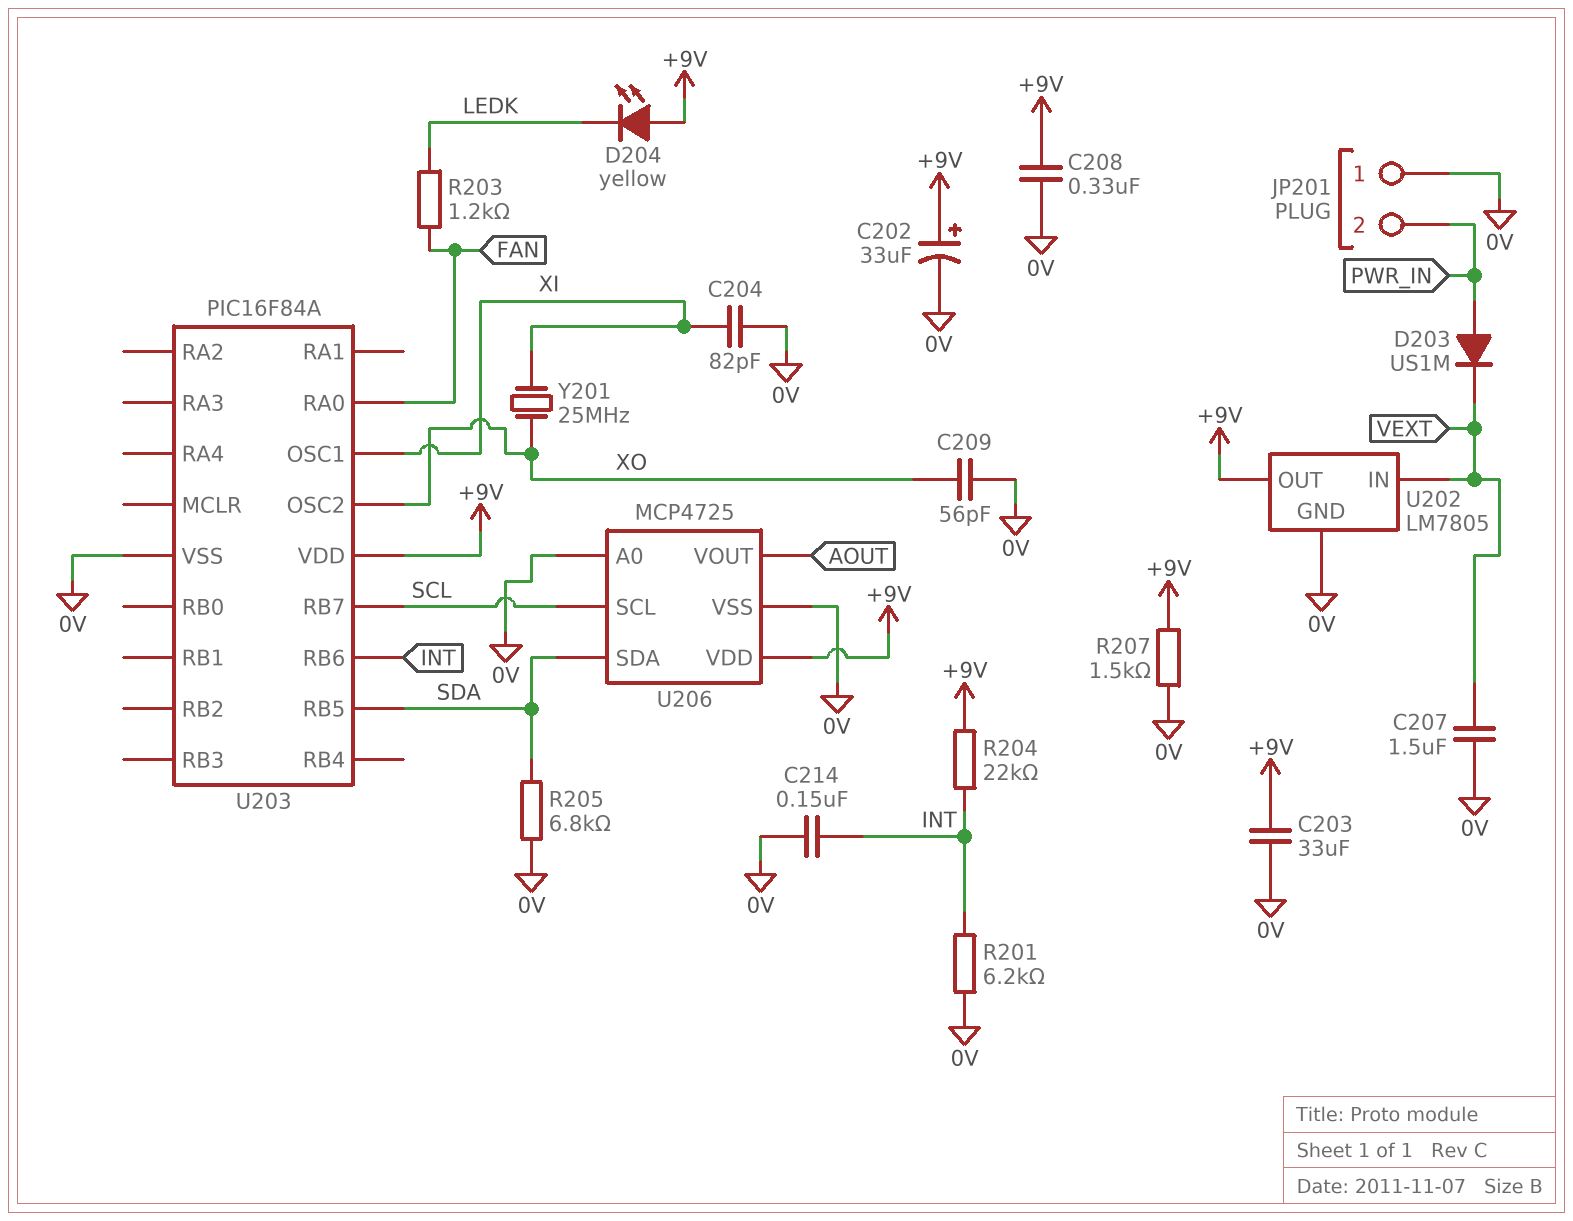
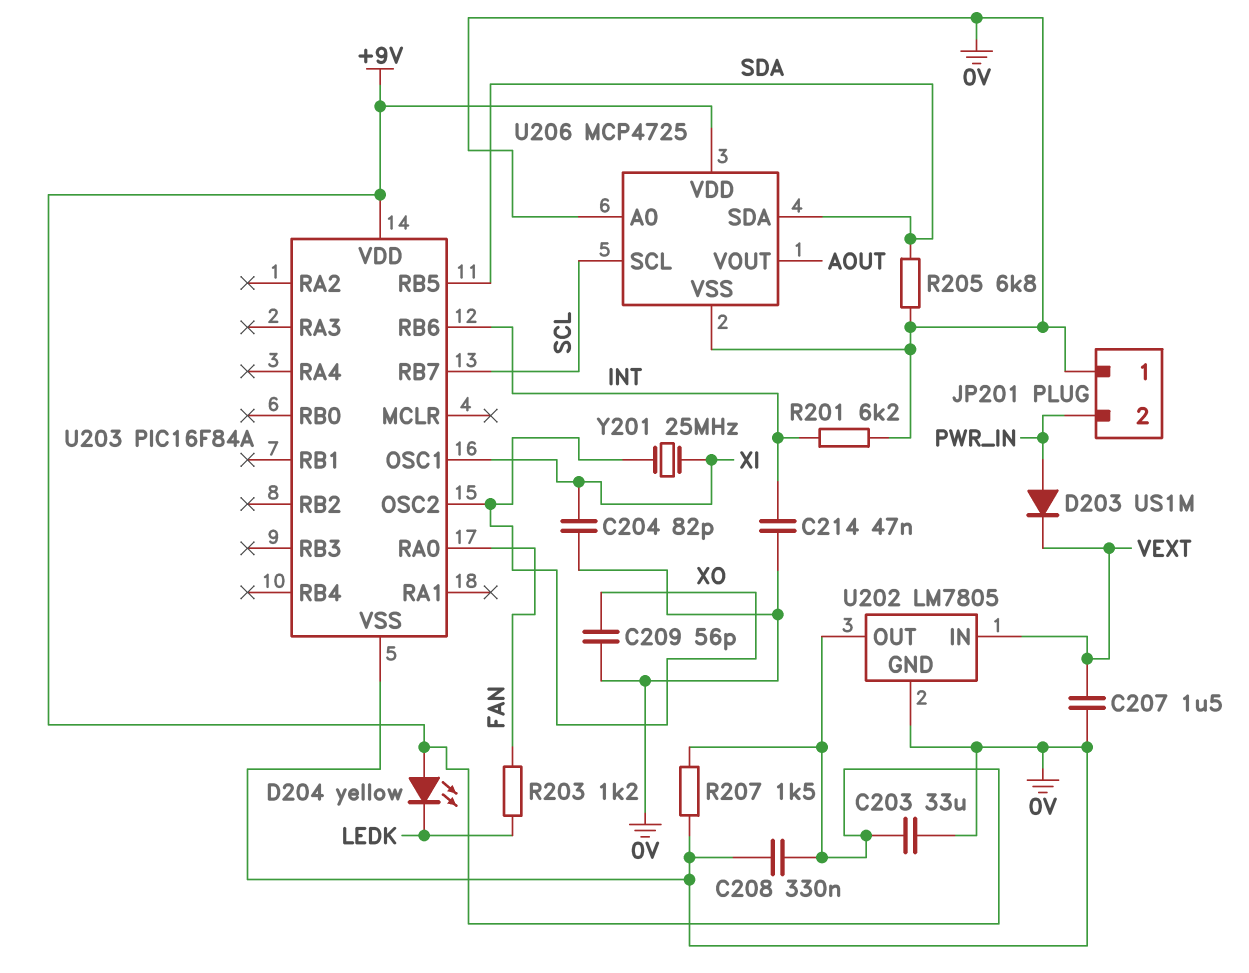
C202: 33uF (plus +9V, minus 0V) -> none
C214: 150nF (0V, INT) -> 47nF (0V, INT)
R204: 22k (+9V, INT) -> none

